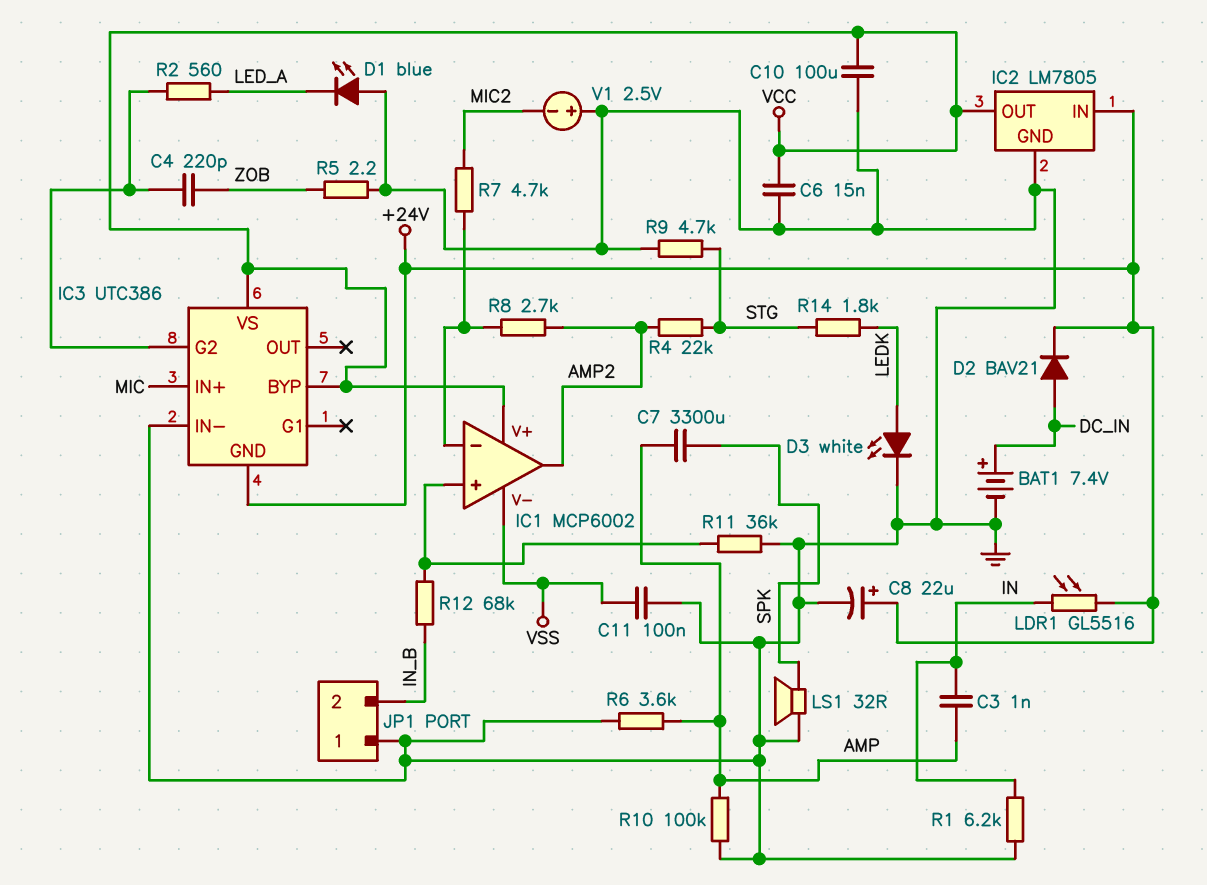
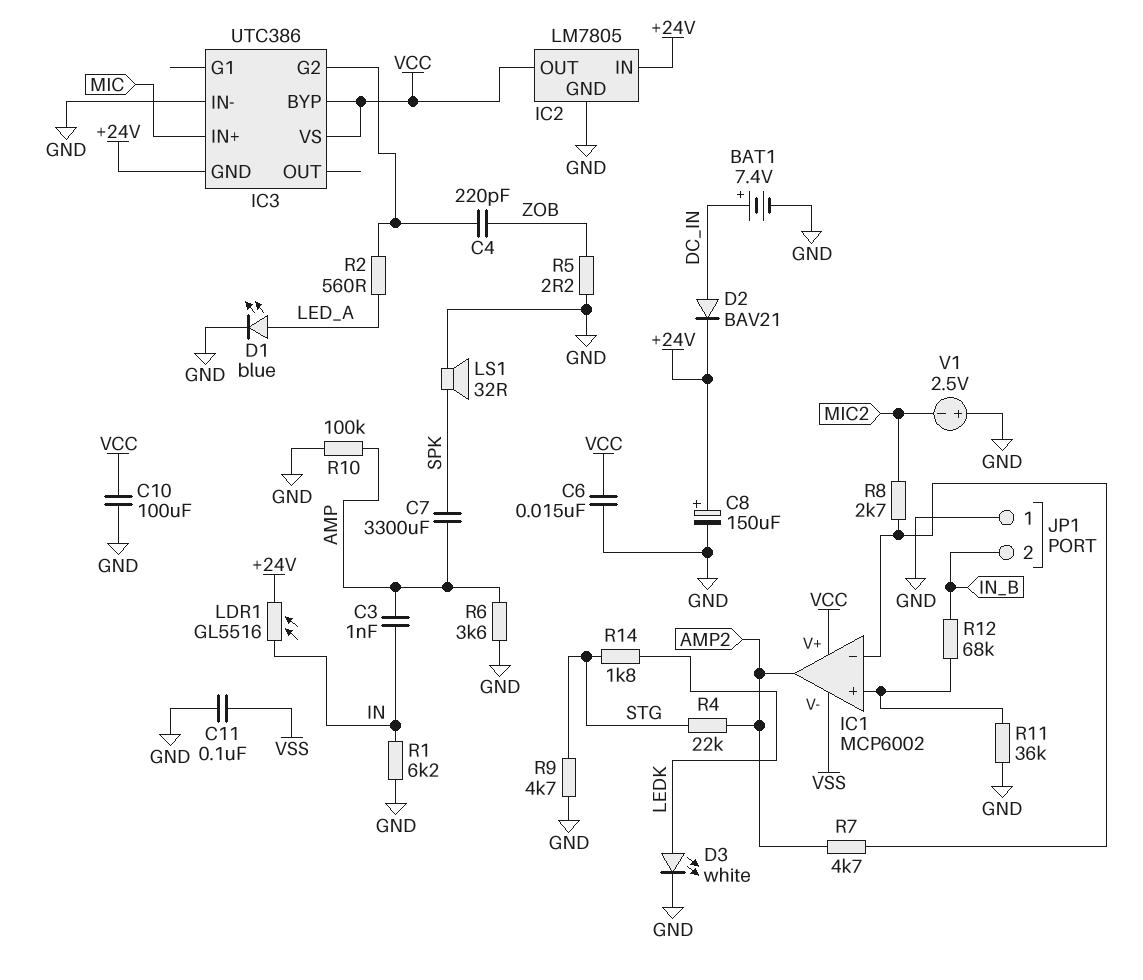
C8: 22uF (plus +24V, minus GND) -> 150uF (plus +24V, minus GND)
D1: LED blue (A GND, K LED_A) -> LED blue (A LED_A, K GND)
R7: 4.7k (IC1/in-, MIC2) -> 4.7k (AMP2, IC1/in-)
R8: 2.7k (AMP2, IC1/in-) -> 2.7k (IC1/in-, MIC2)

